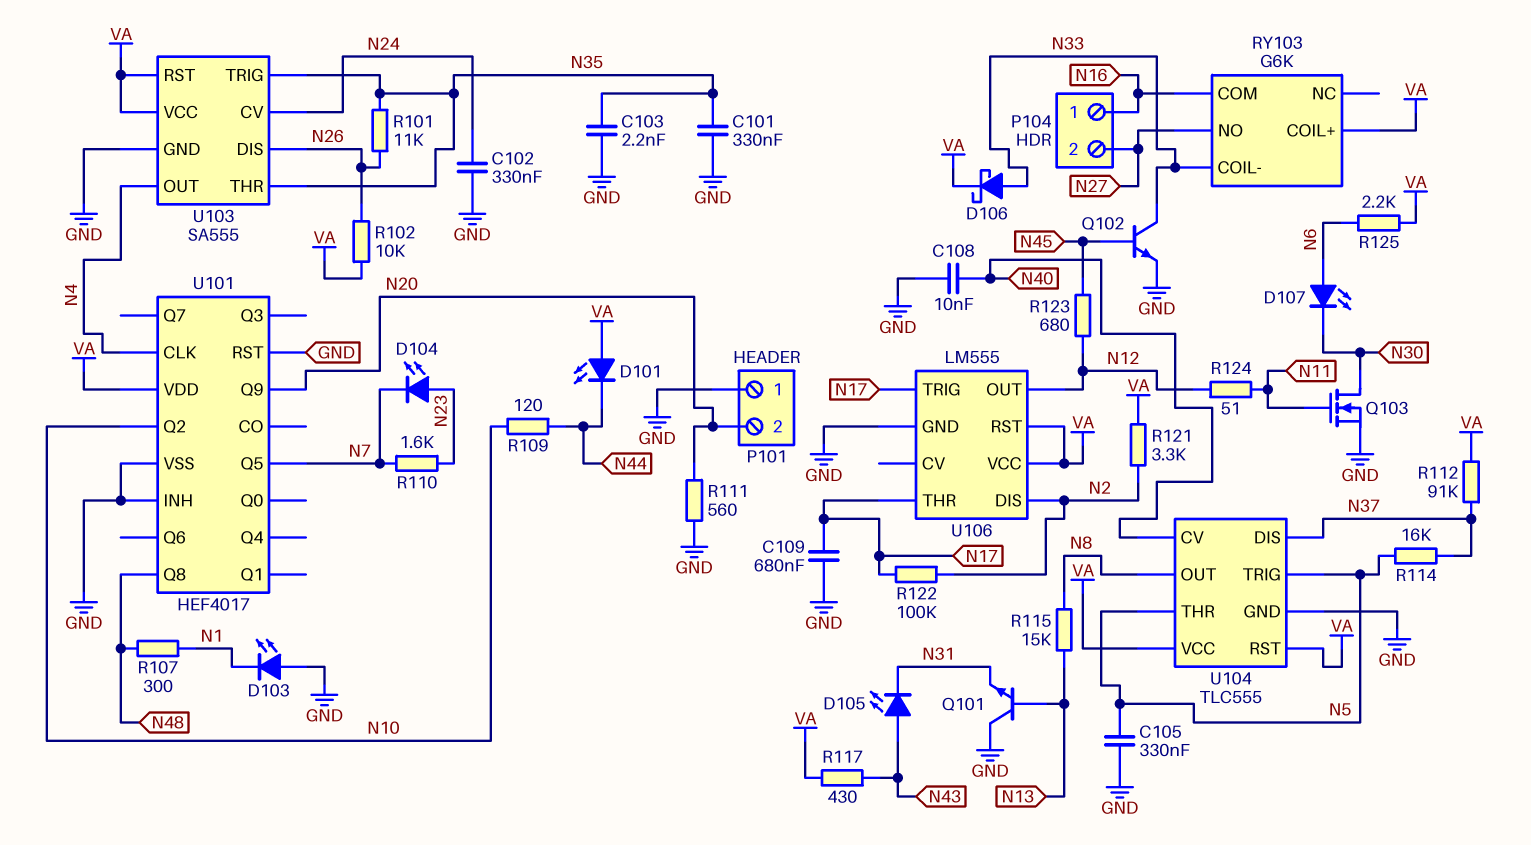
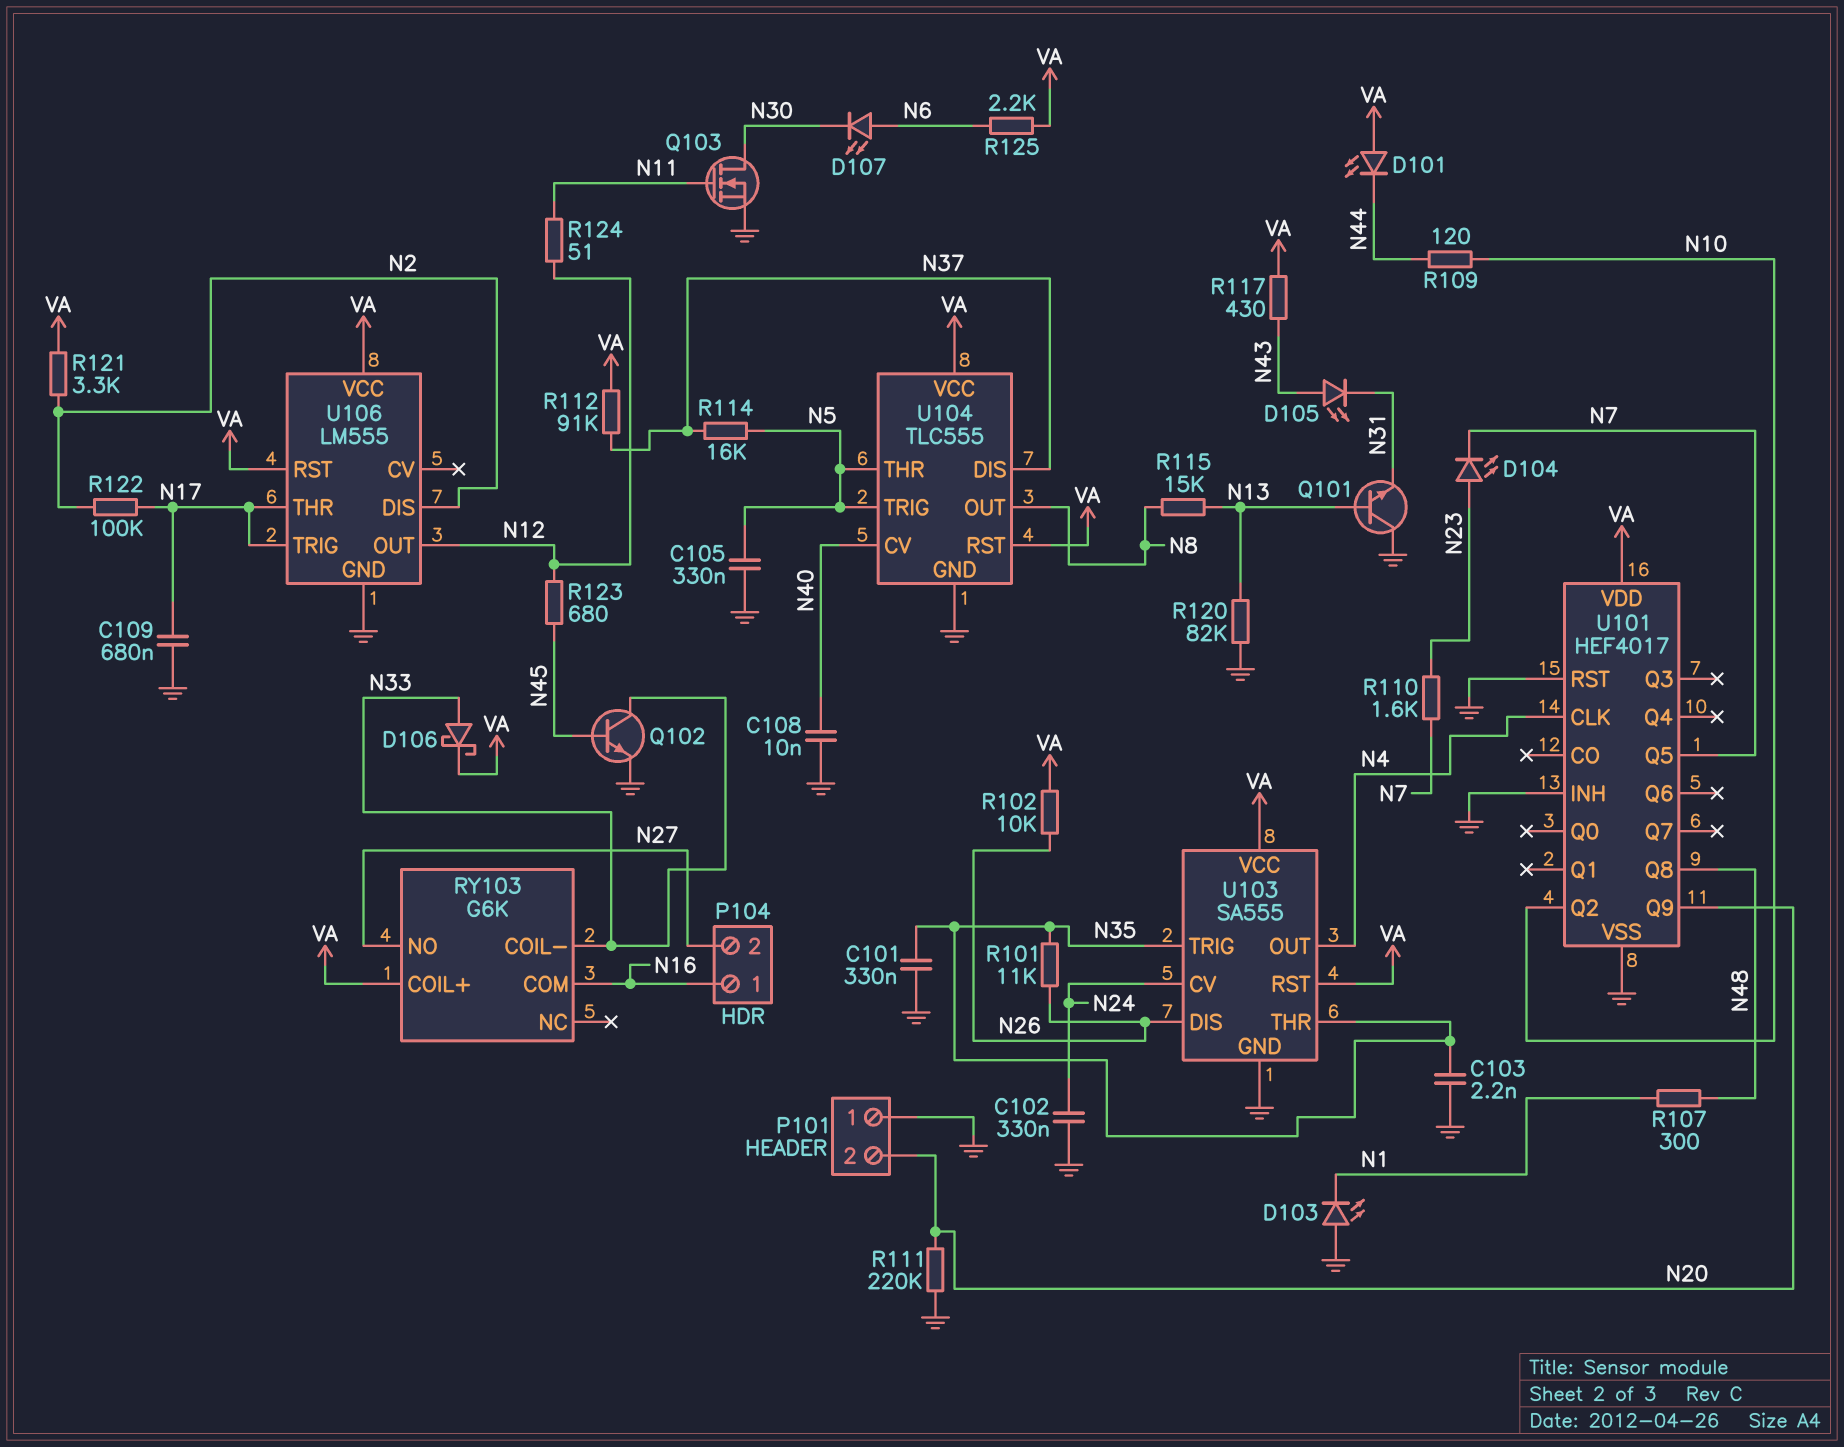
R111: 560 (GND, N20) -> 220k (GND, N20)
R120: none -> 82k (GND, N13)

